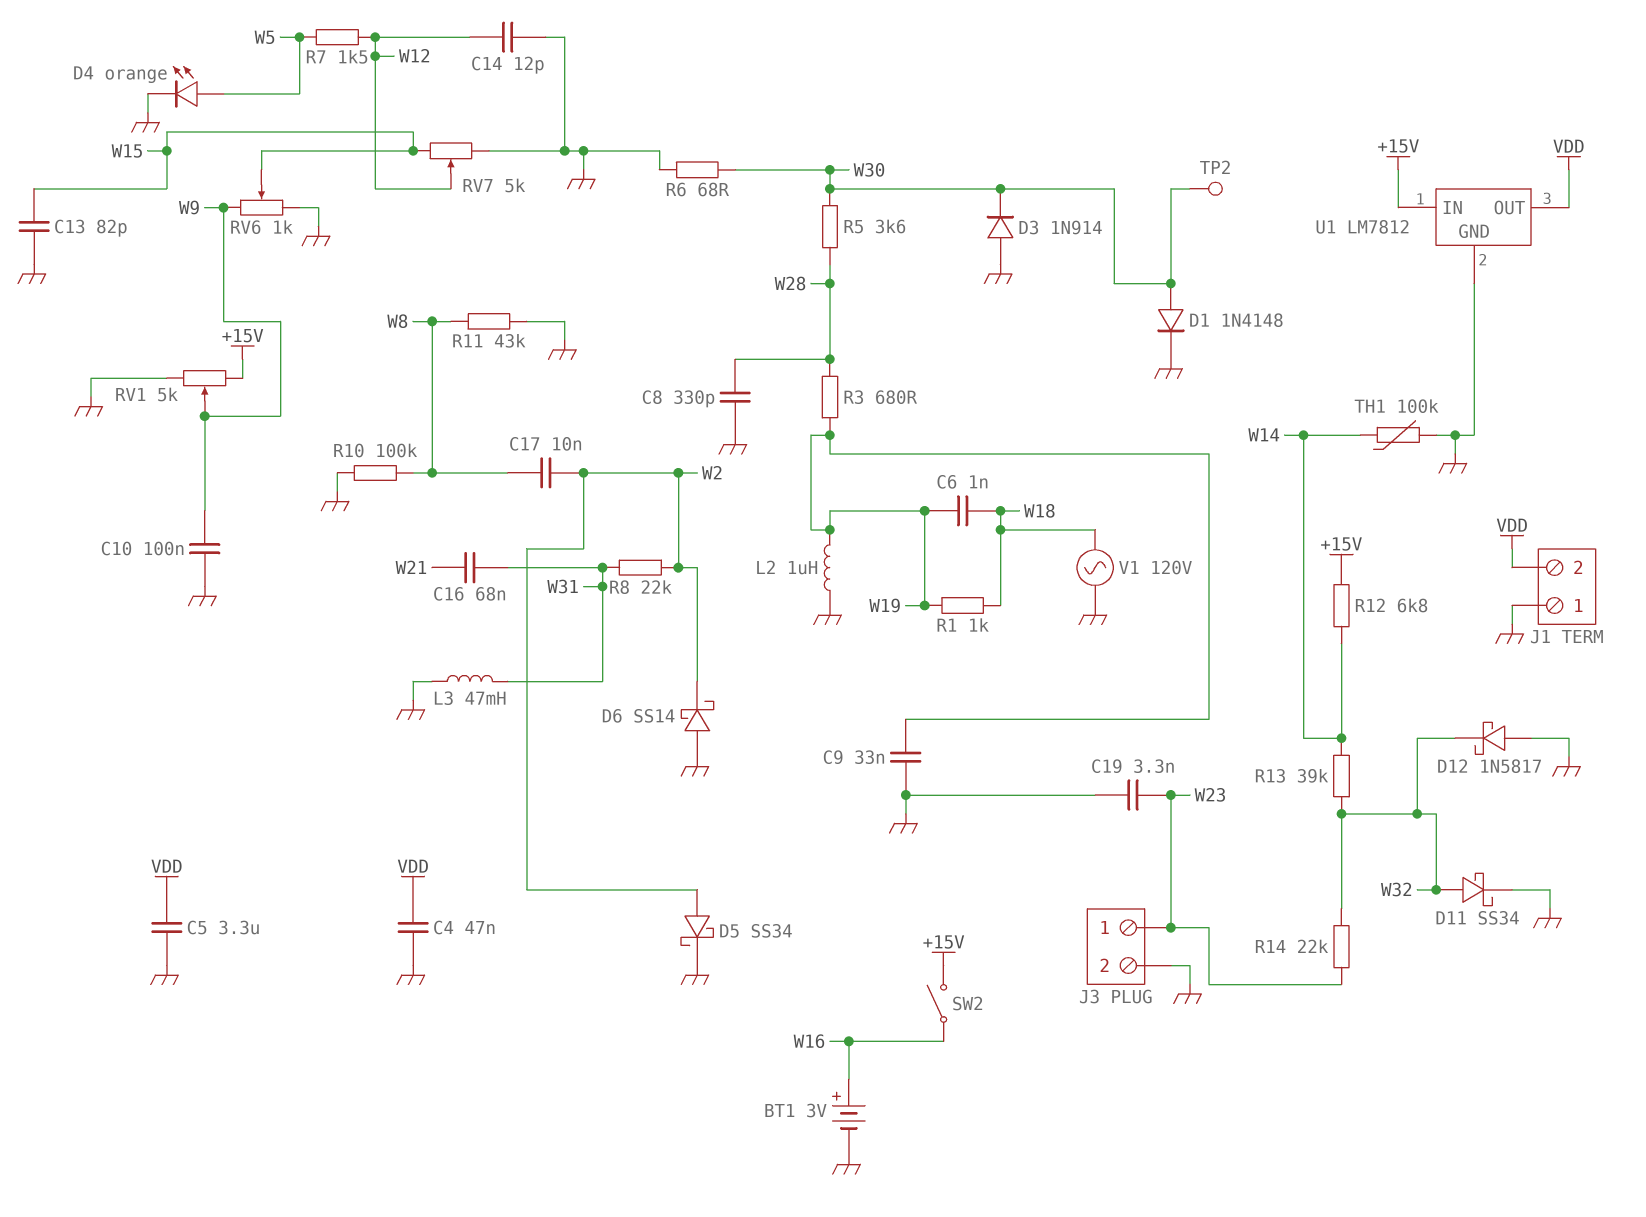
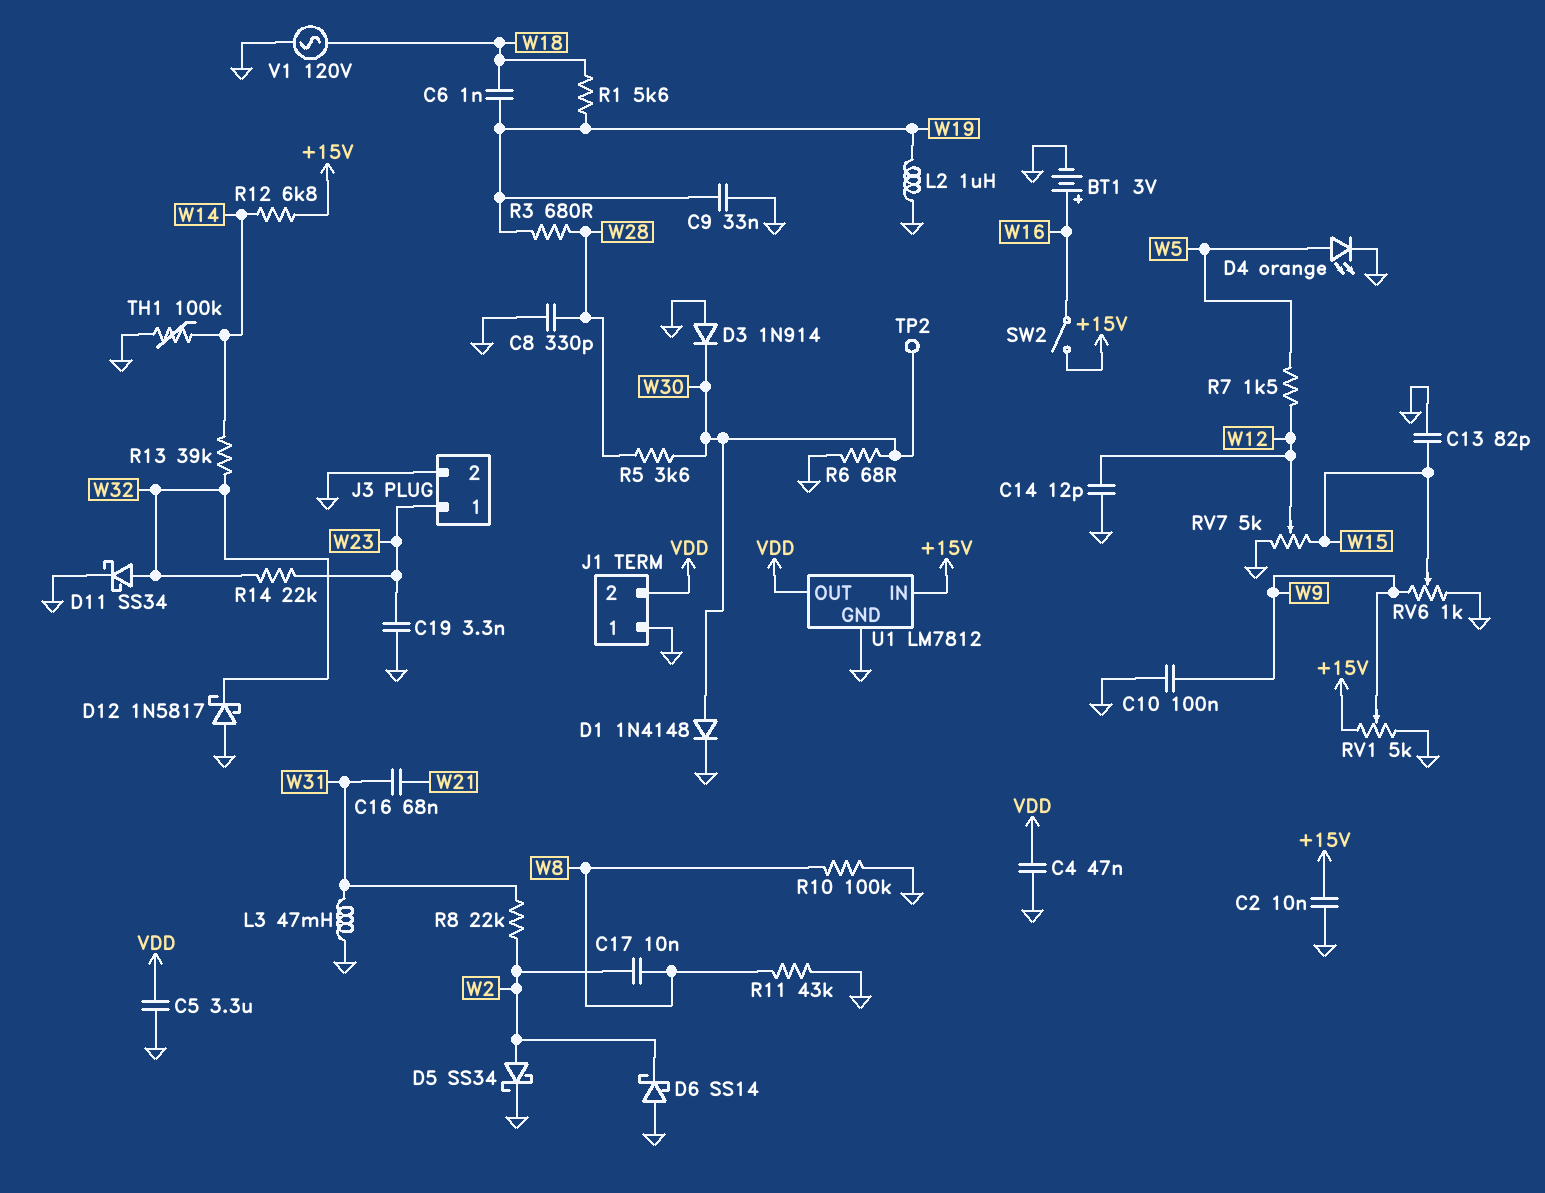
C2: none -> 10nF (+15V, GND)
R1: 1k (W18, W19) -> 5.6k (W18, W19)

